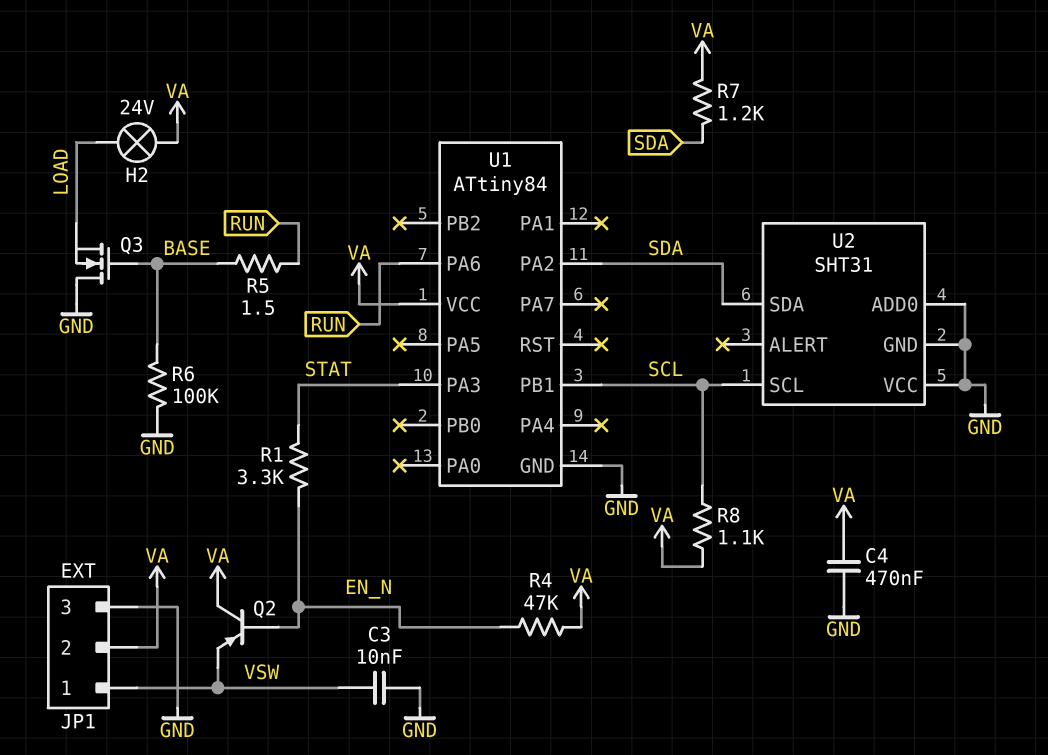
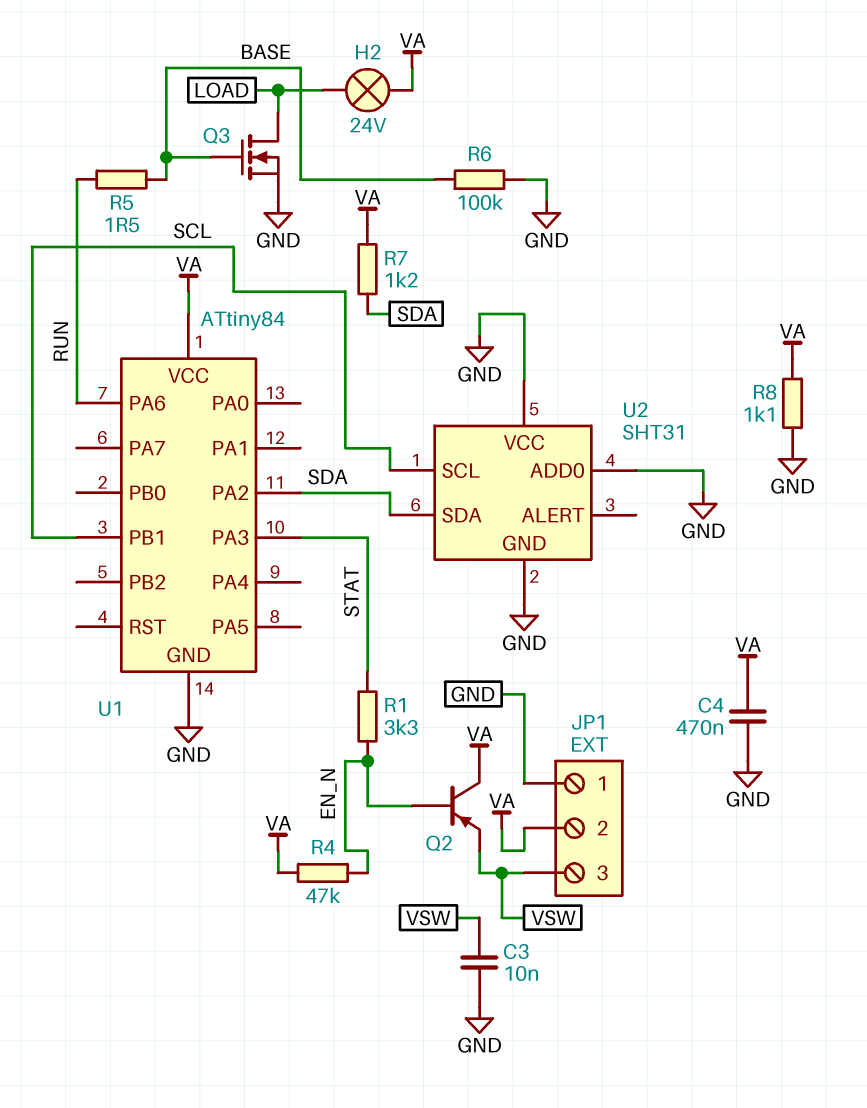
JP1 pin 1: VSW -> GND
JP1 pin 3: GND -> VSW
Q3: NMOS (G BASE, D GND, S LOAD) -> NMOS (G BASE, D LOAD, S GND)
R8: 1.1k (SCL, VA) -> 1.1k (GND, VA)

